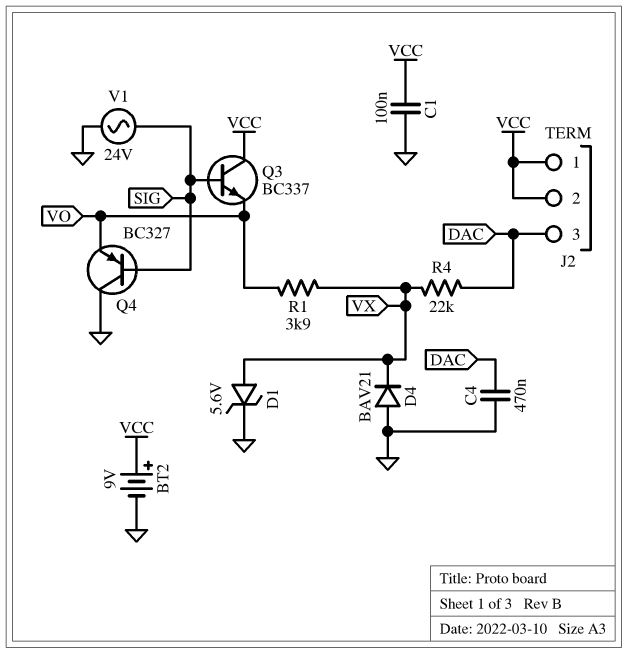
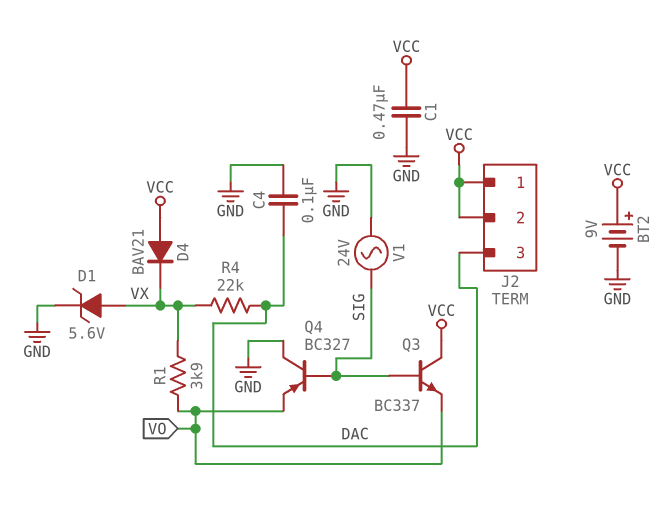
C1: 100nF (GND, VCC) -> 470nF (GND, VCC)
C4: 470nF (DAC, GND) -> 100nF (DAC, GND)
D4: diode BAV21 (A GND, K VX) -> diode BAV21 (A VCC, K VX)

